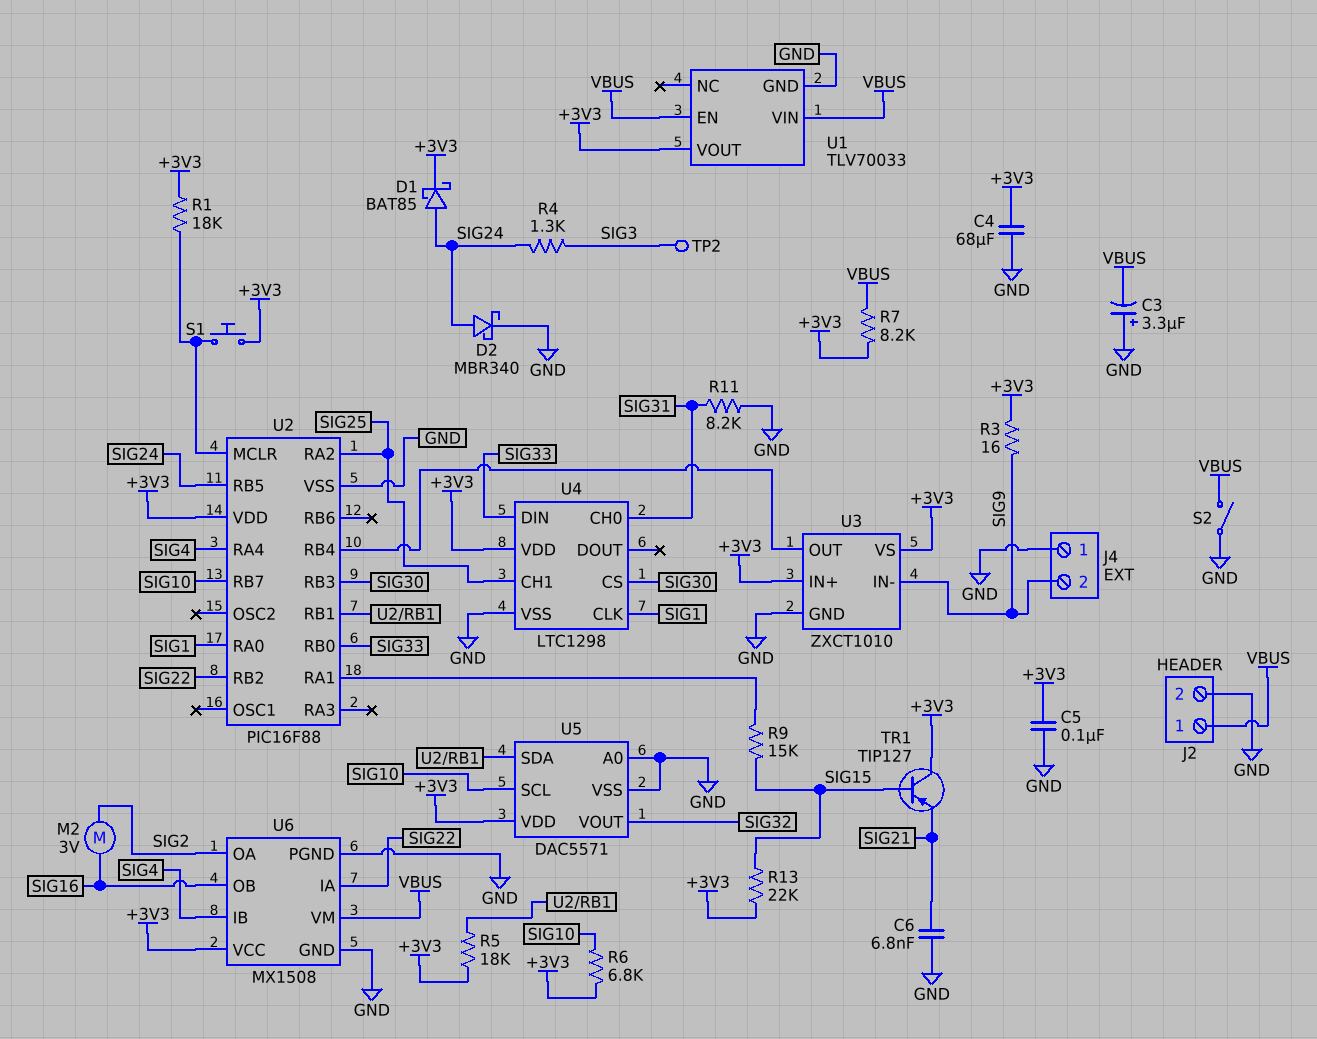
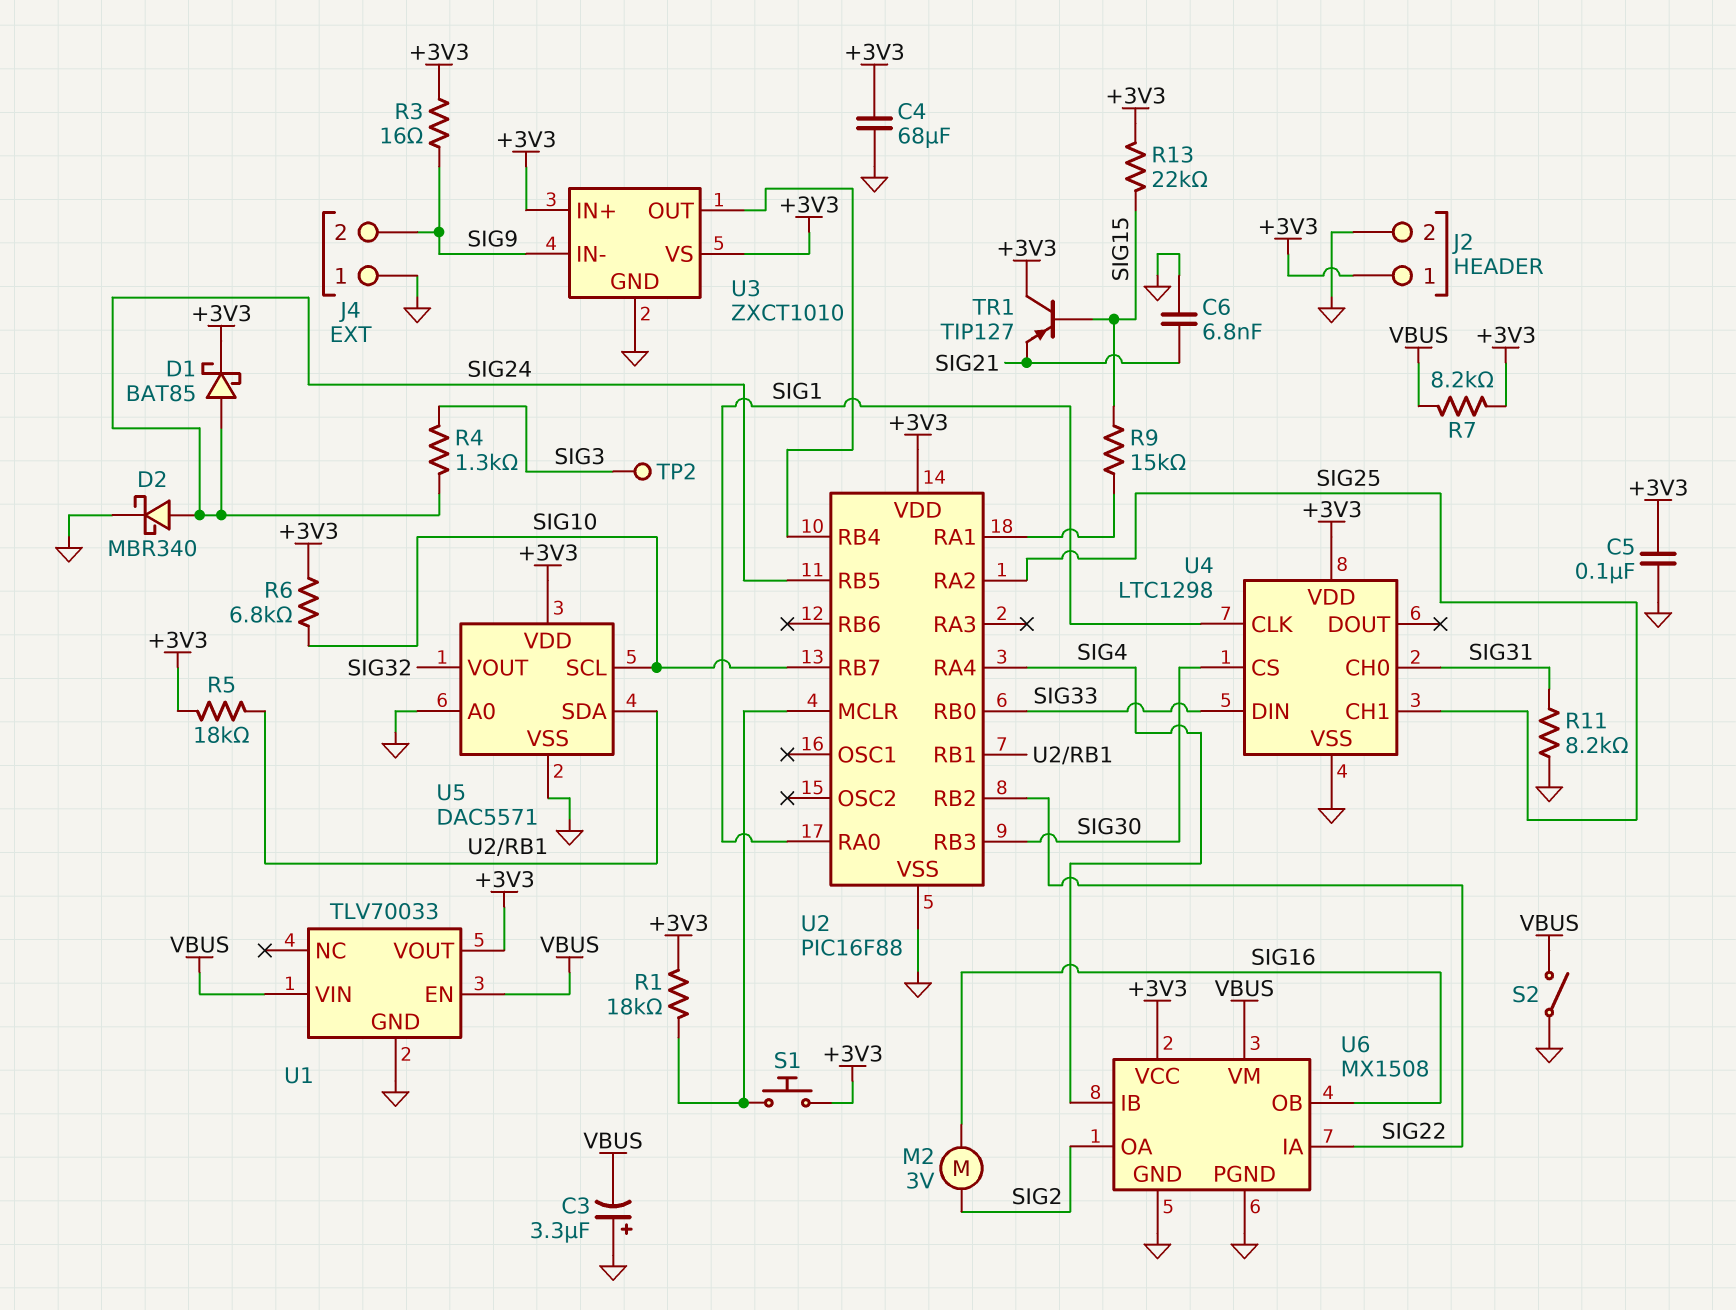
J2 pin 1: VBUS -> +3V3

